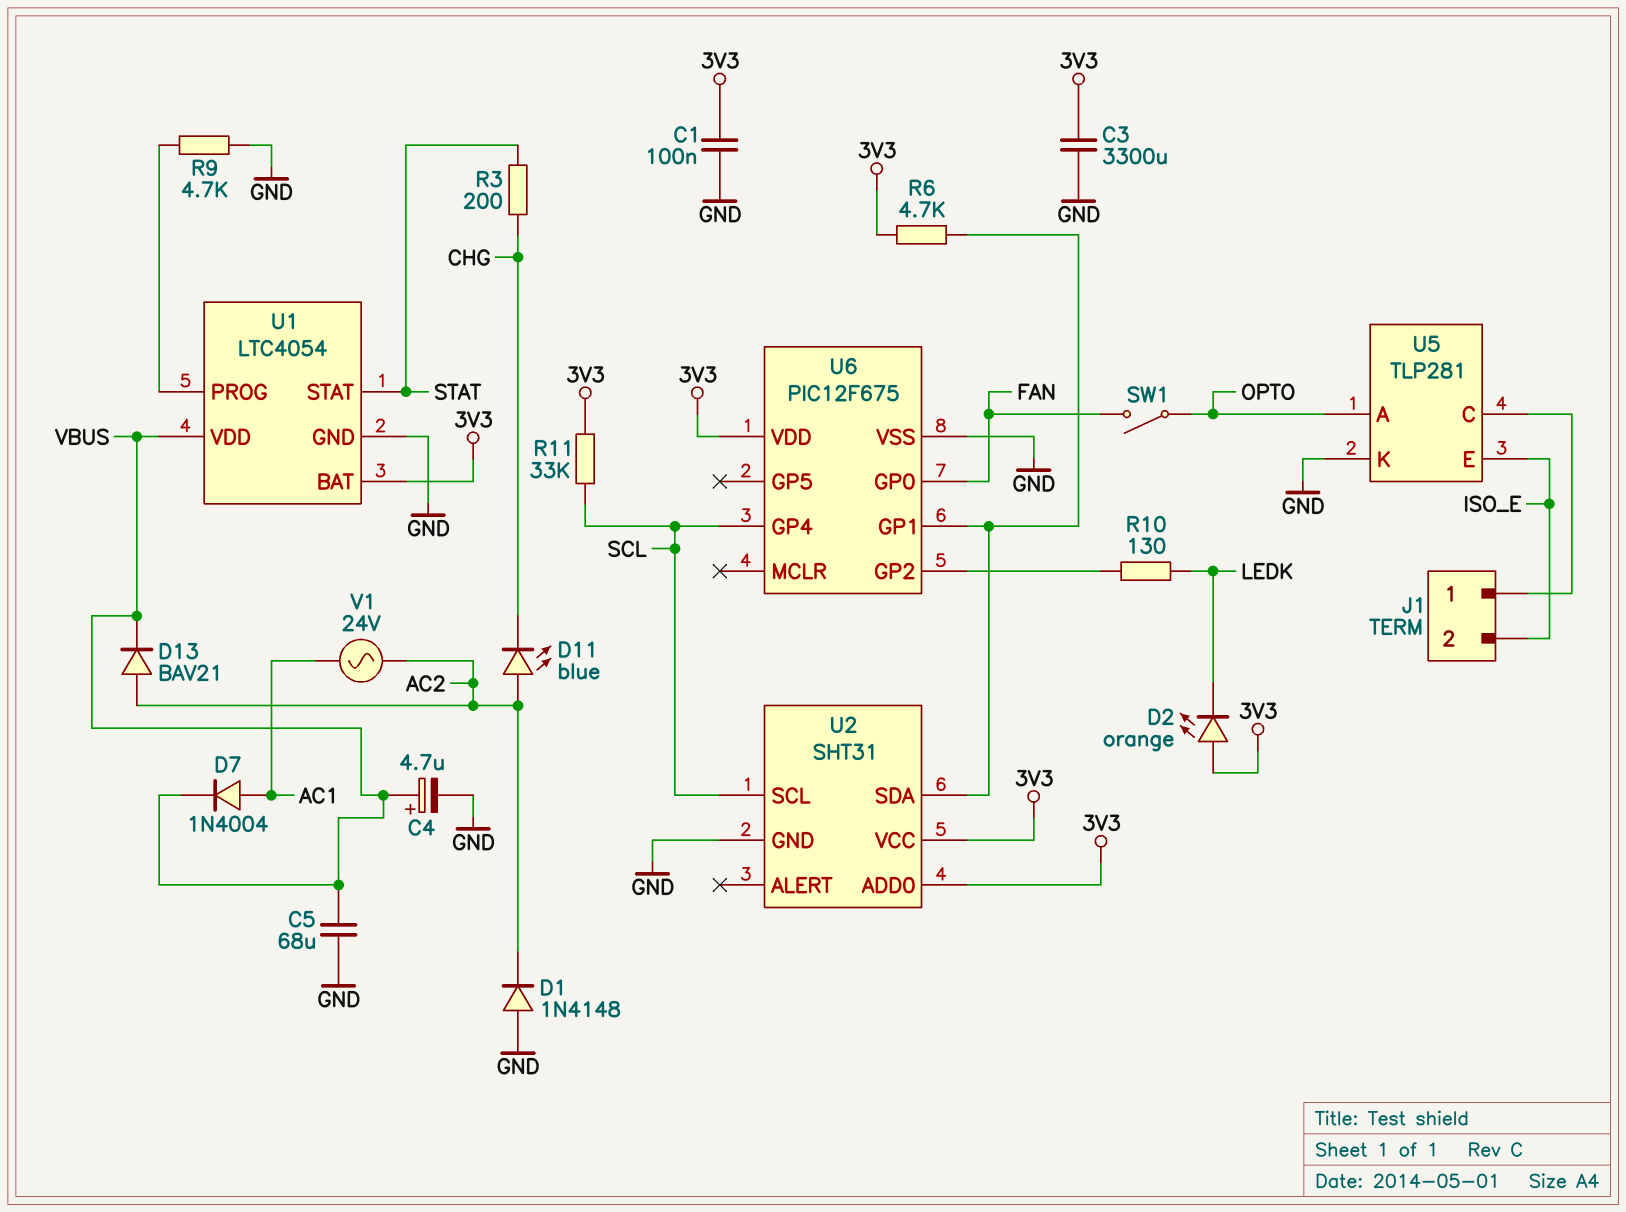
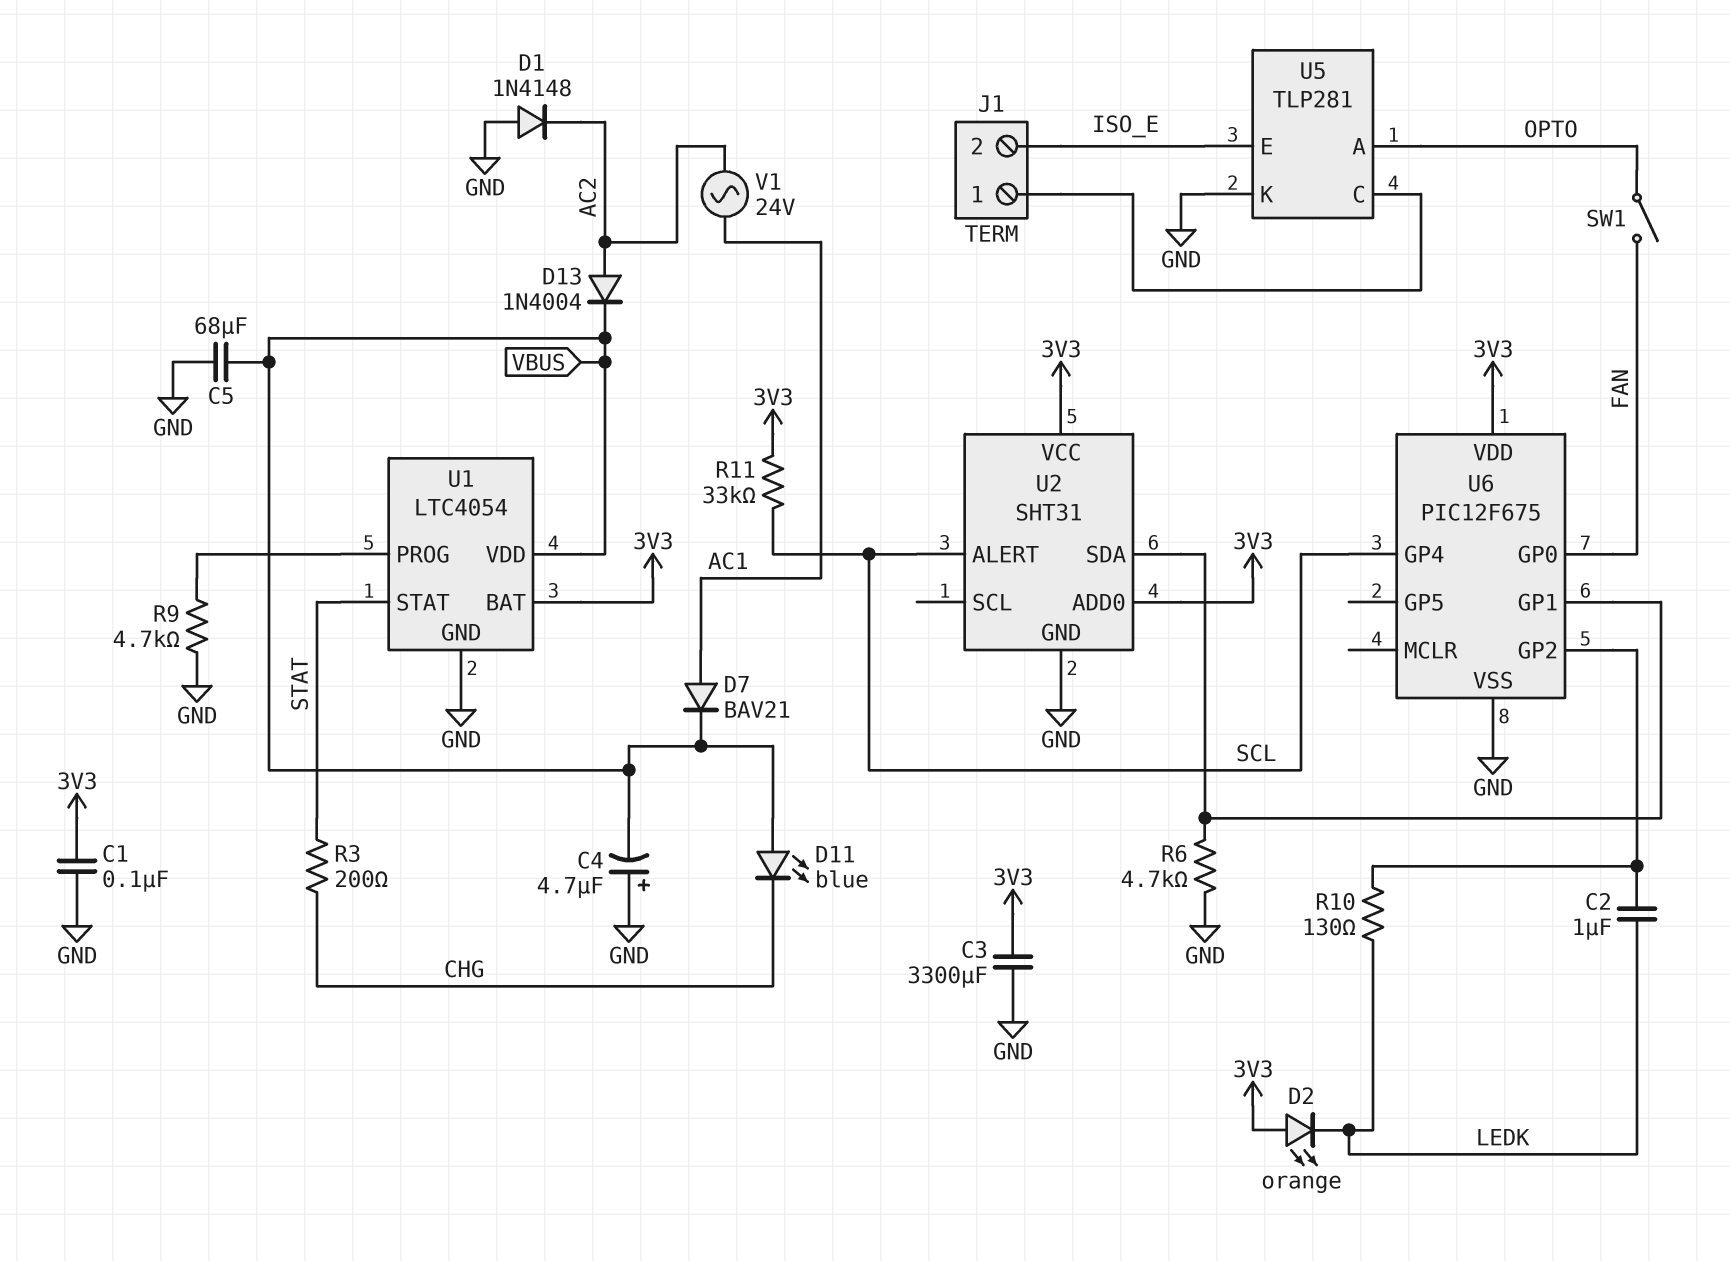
C2: none -> 1uF (LEDK, U6/GP2)
C4: 4.7uF (plus VBUS, minus GND) -> 4.7uF (plus GND, minus VBUS)
D7: diode 1N4004 (A AC1, K VBUS) -> diode BAV21 (A AC1, K VBUS)
D11: LED blue (A AC2, K CHG) -> LED blue (A VBUS, K CHG)
D13: diode BAV21 (A AC2, K VBUS) -> diode 1N4004 (A AC2, K VBUS)
R6: 4.7k (3V3, U2/SDA) -> 4.7k (GND, U2/SDA)
U2 pin ALERT: none -> SCL
U2 pin SCL: SCL -> none

